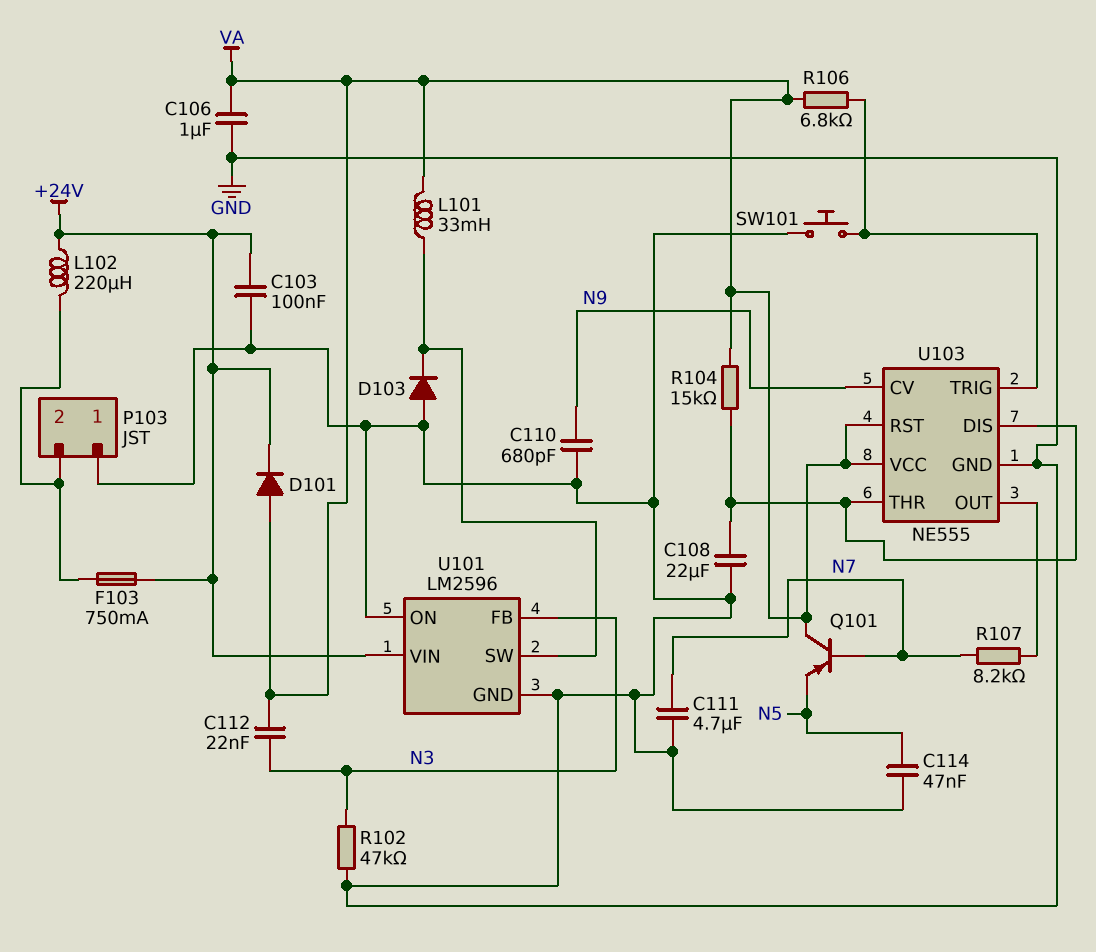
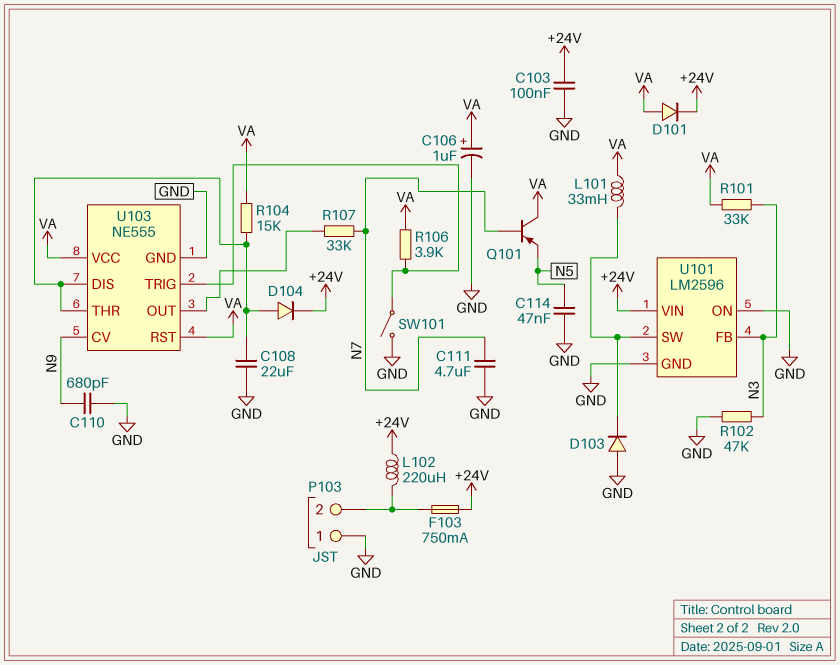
C106: 1uF (GND, VA) -> 1uF (plus VA, minus GND)
C112: 22nF (N3, VA) -> none
D104: none -> diode (A U103/DIS, K +24V)
R101: none -> 33k (N3, VA)
R106: 6.8k (U103/TRIG, VA) -> 3.9k (U103/TRIG, VA)
R107: 8.2k (N7, U103/OUT) -> 33k (N7, U103/OUT)
SW101: button (GND, U103/TRIG) -> switch (GND, U103/TRIG)

